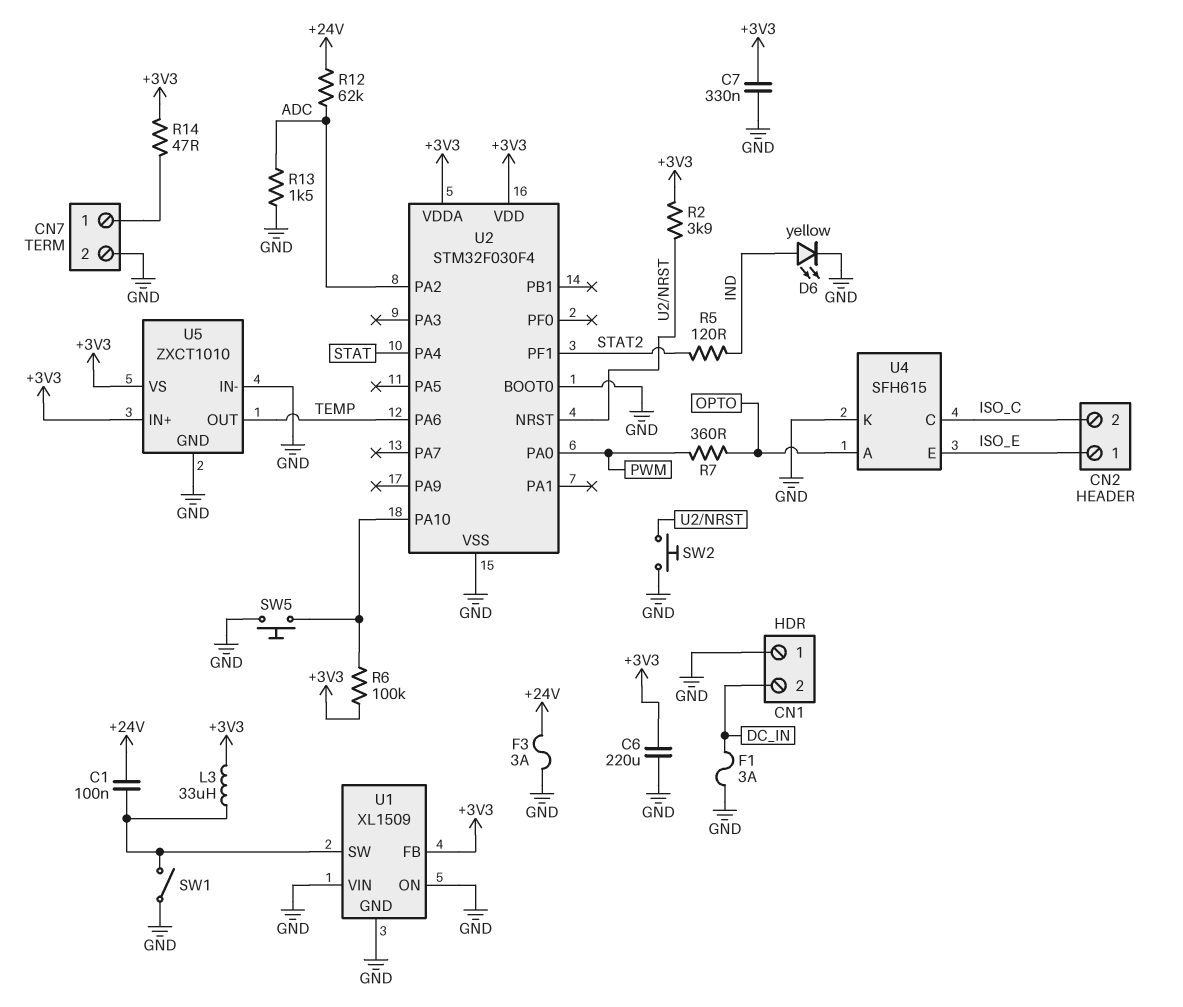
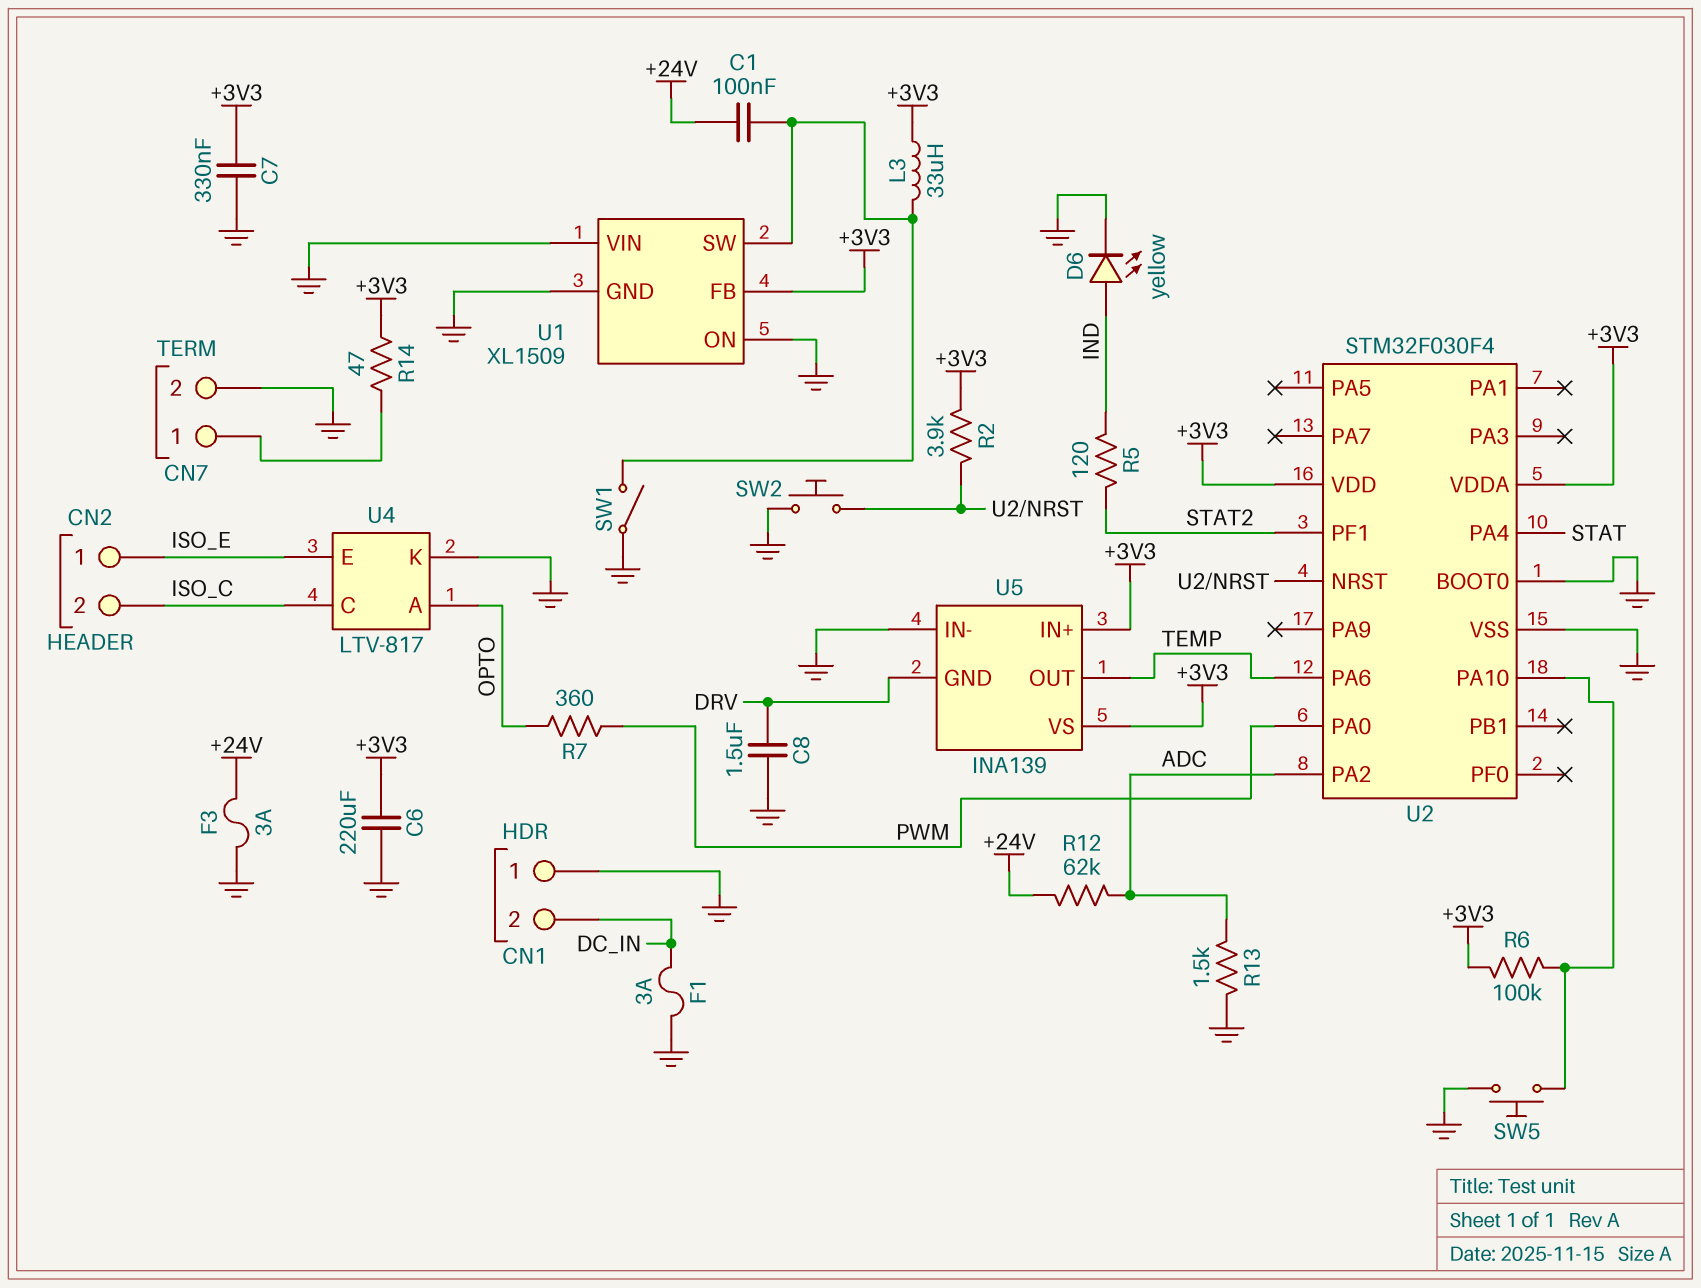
C8: none -> 1.5uF (DRV, GND)
U4: SFH615 -> LTV-817
U5: ZXCT1010 -> INA139
U5 pin GND: GND -> DRV

